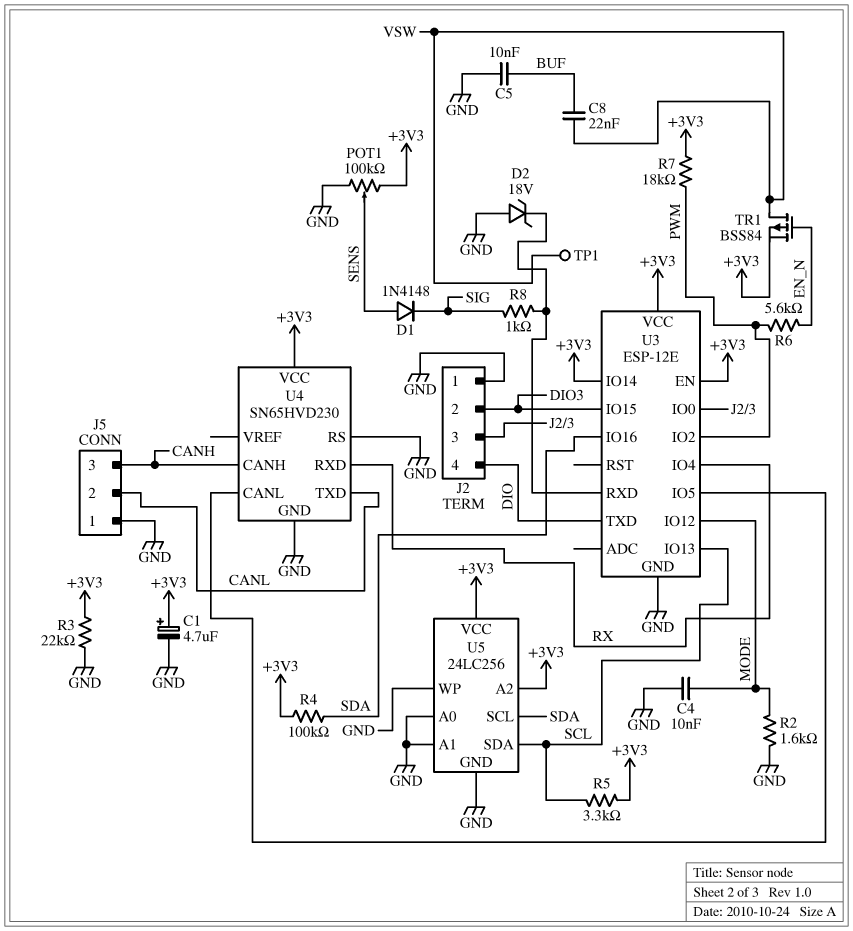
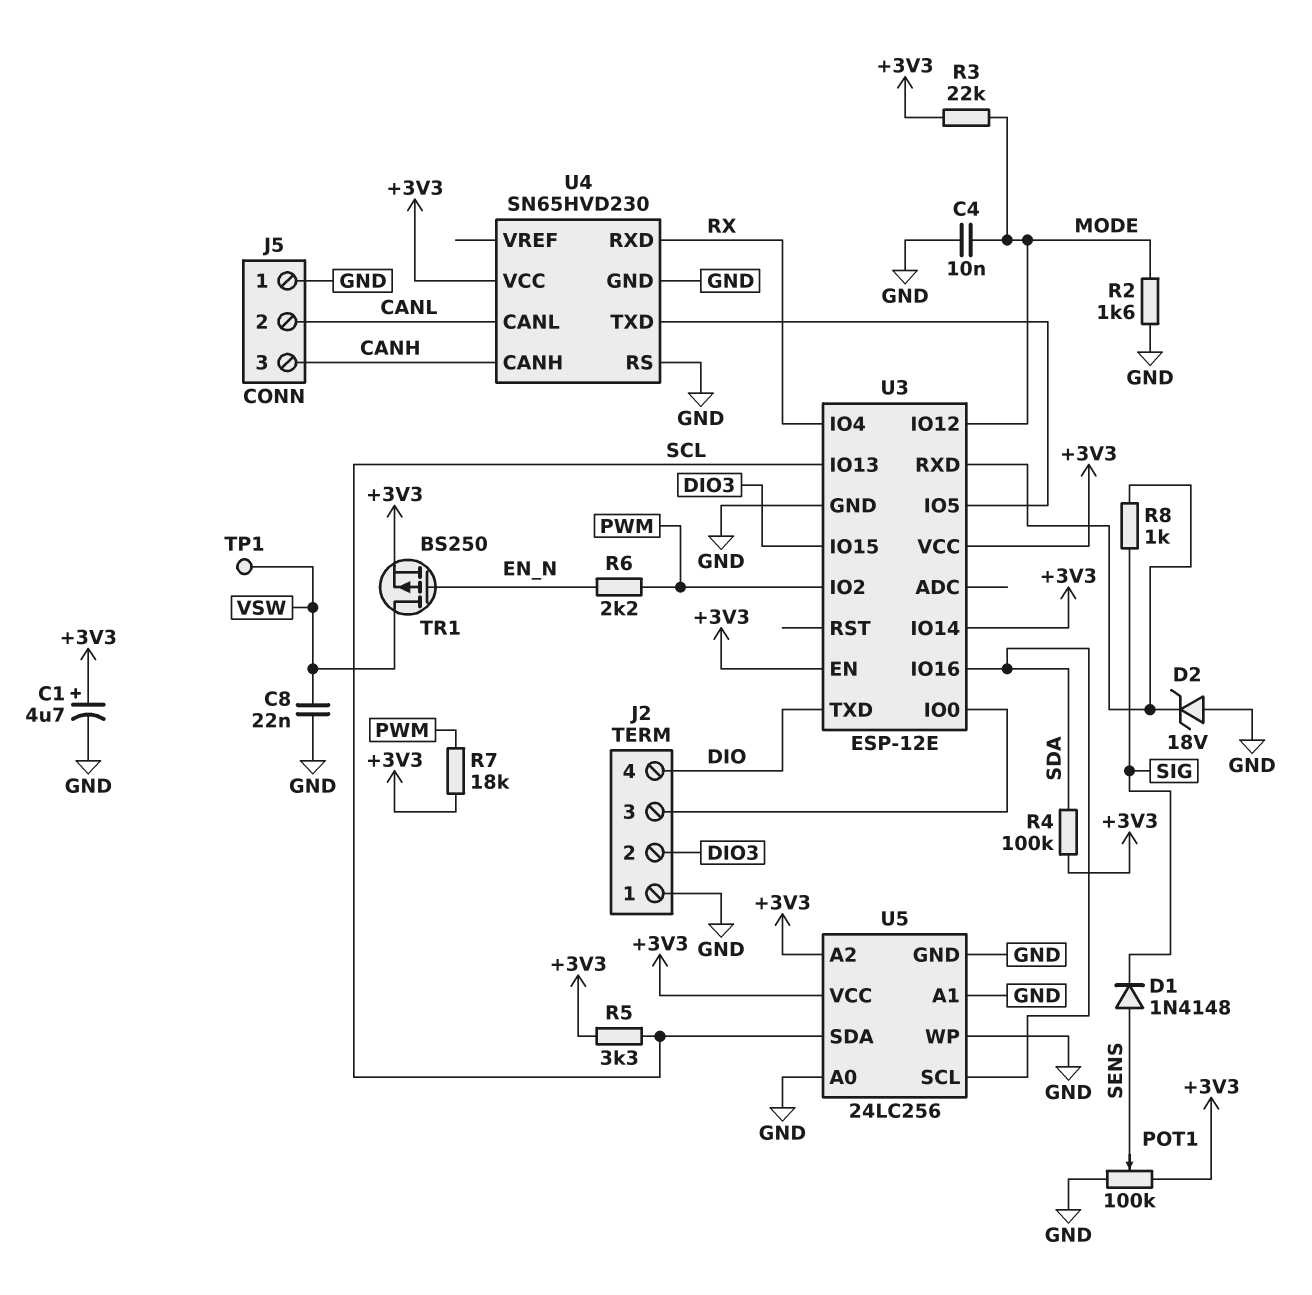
C5: 10nF (BUF, GND) -> none
C8: 22nF (BUF, VSW) -> 22nF (GND, VSW)
R3: 22k (+3V3, GND) -> 22k (+3V3, MODE)
R6: 5.6k (EN_N, PWM) -> 2.2k (EN_N, PWM)
TR1: PMOS BSS84 (G EN_N, D VSW, S +3V3) -> PMOS BS250 (G EN_N, D VSW, S +3V3)
U4 pin CANL: U3/IO5 -> CANL
U4 pin TXD: CANL -> U3/IO5

